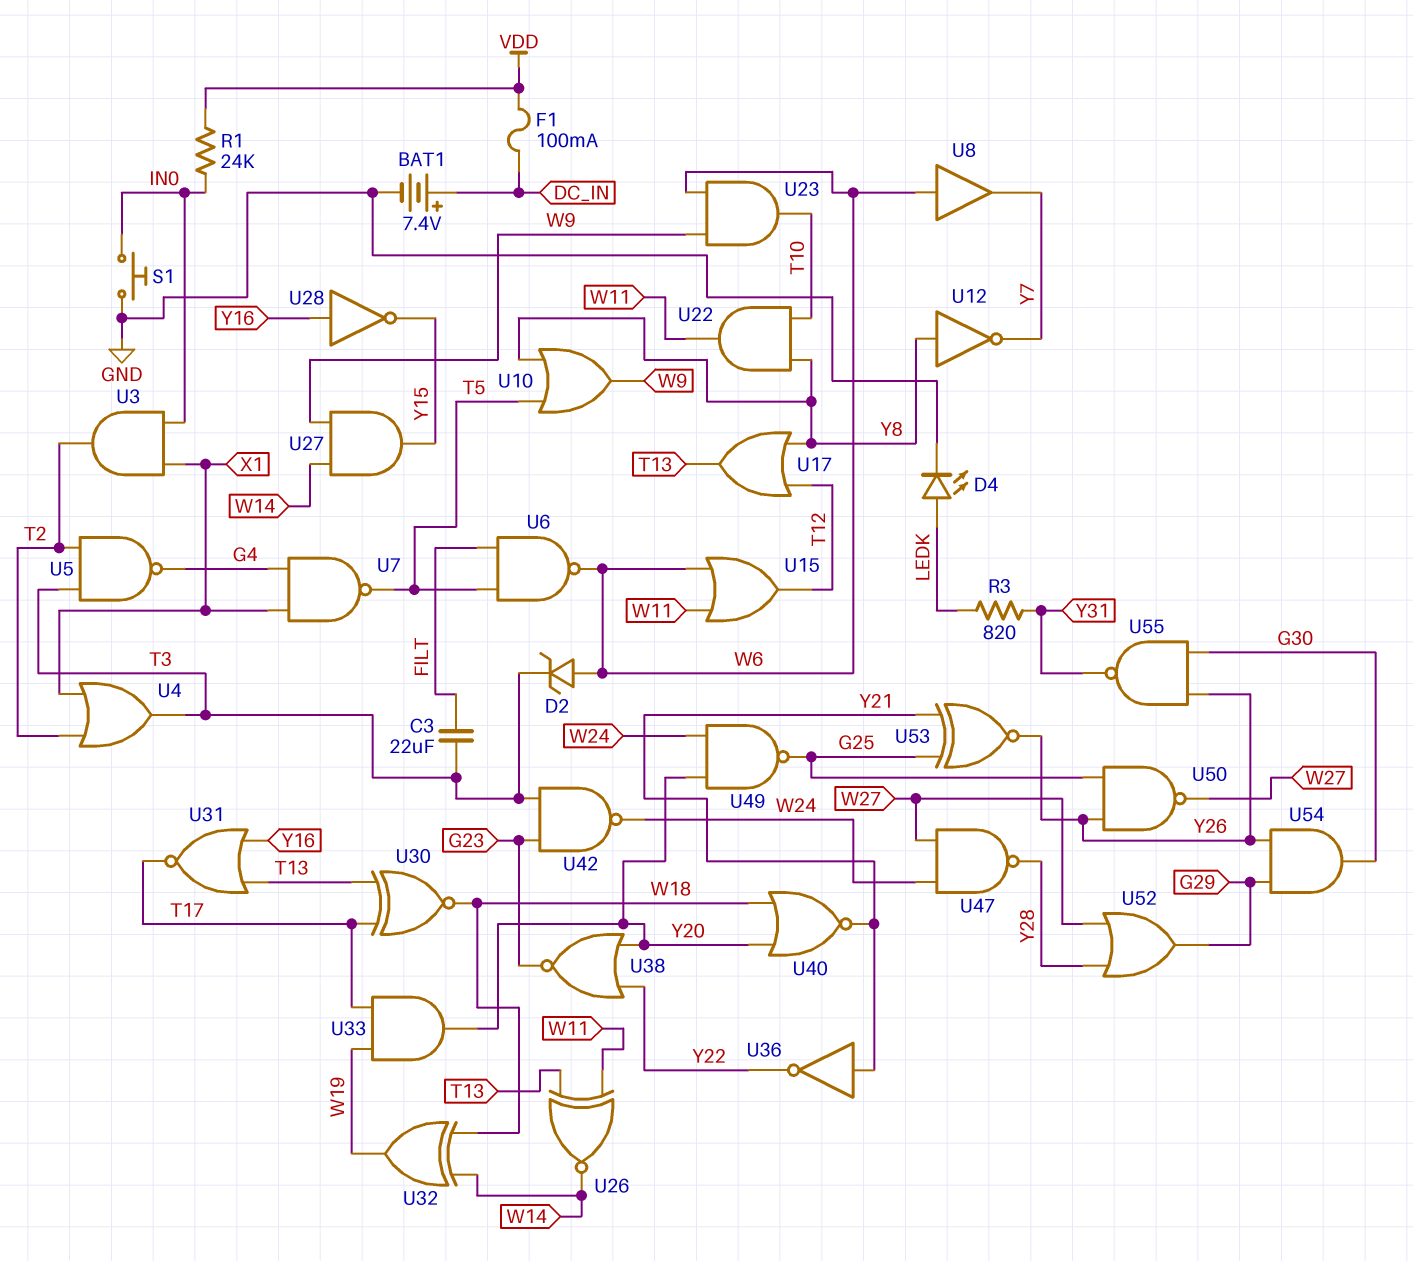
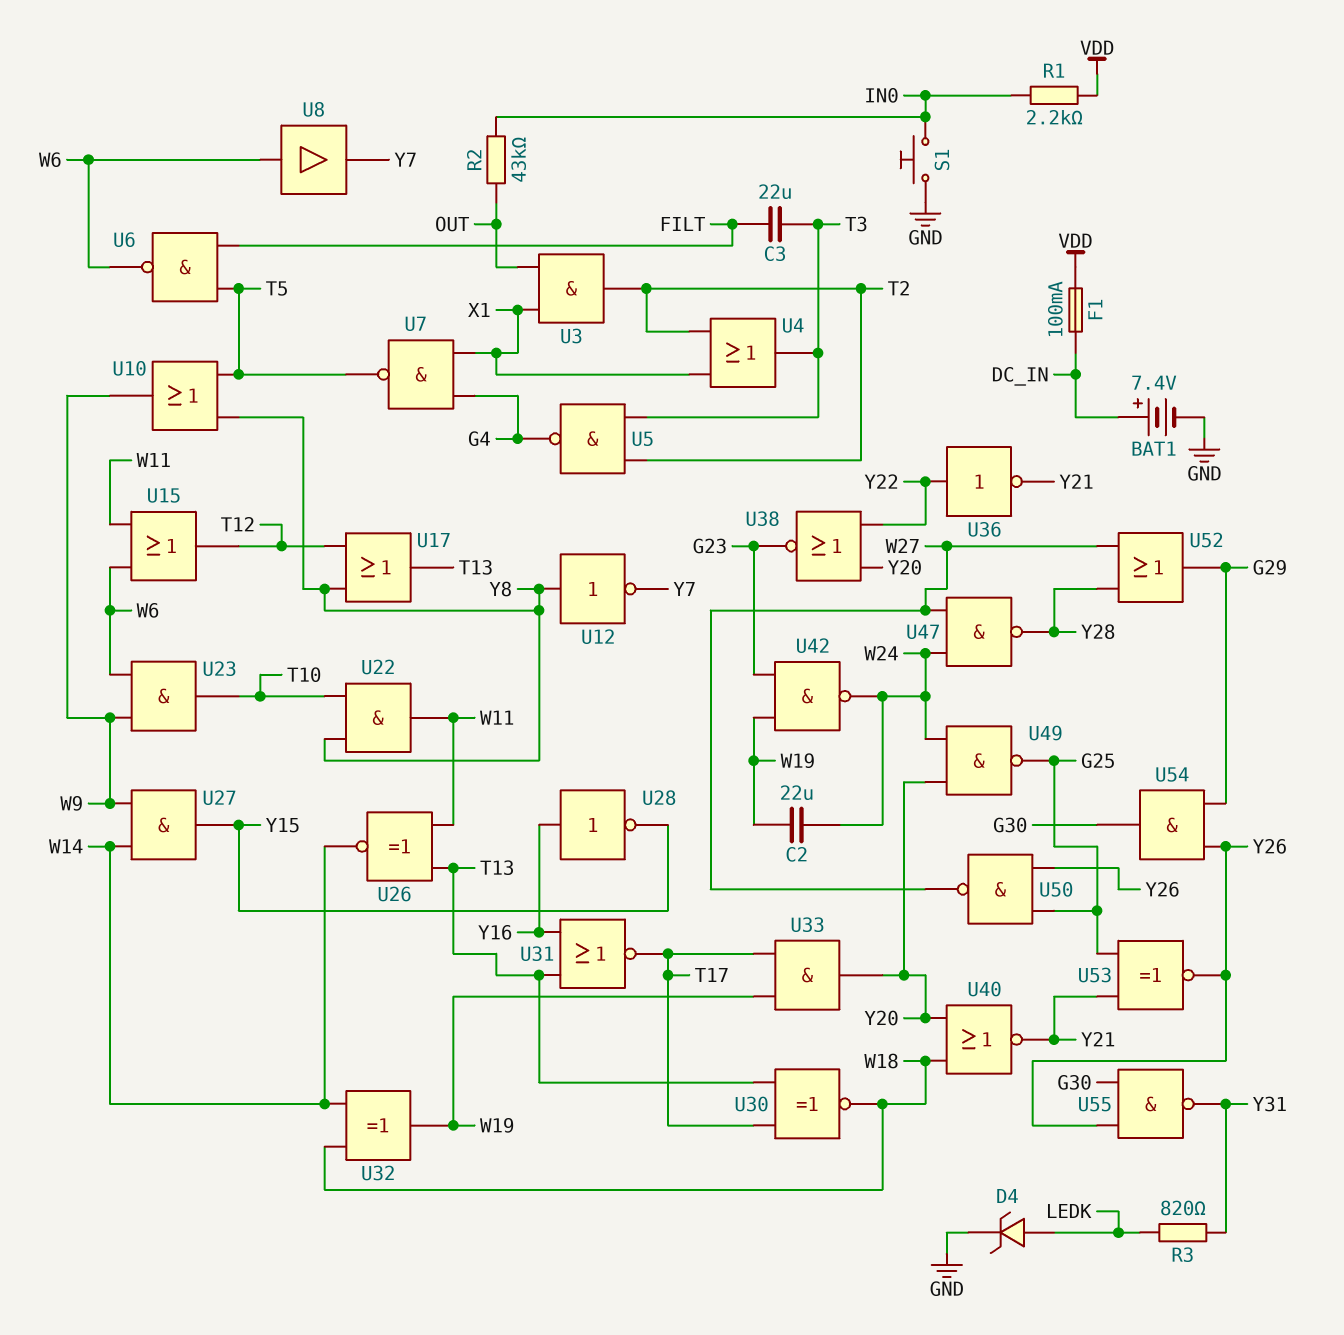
C2: none -> 22uF (W19, W24)
D2: zener (A W6, K T3) -> none
D4: LED (A LEDK, K GND) -> zener (A LEDK, K GND)
R1: 24k (IN0, VDD) -> 2.2k (IN0, VDD)
R2: none -> 43k (IN0, OUT)
U3: AND (in IN0, in X1, out T2) -> AND (in OUT, in X1, out T2)
U36: NOT (in Y21, out Y22) -> NOT (in Y22, out Y21)
U42: NAND (in G23, in T3, out W24) -> NAND (in G23, in W19, out W24)

